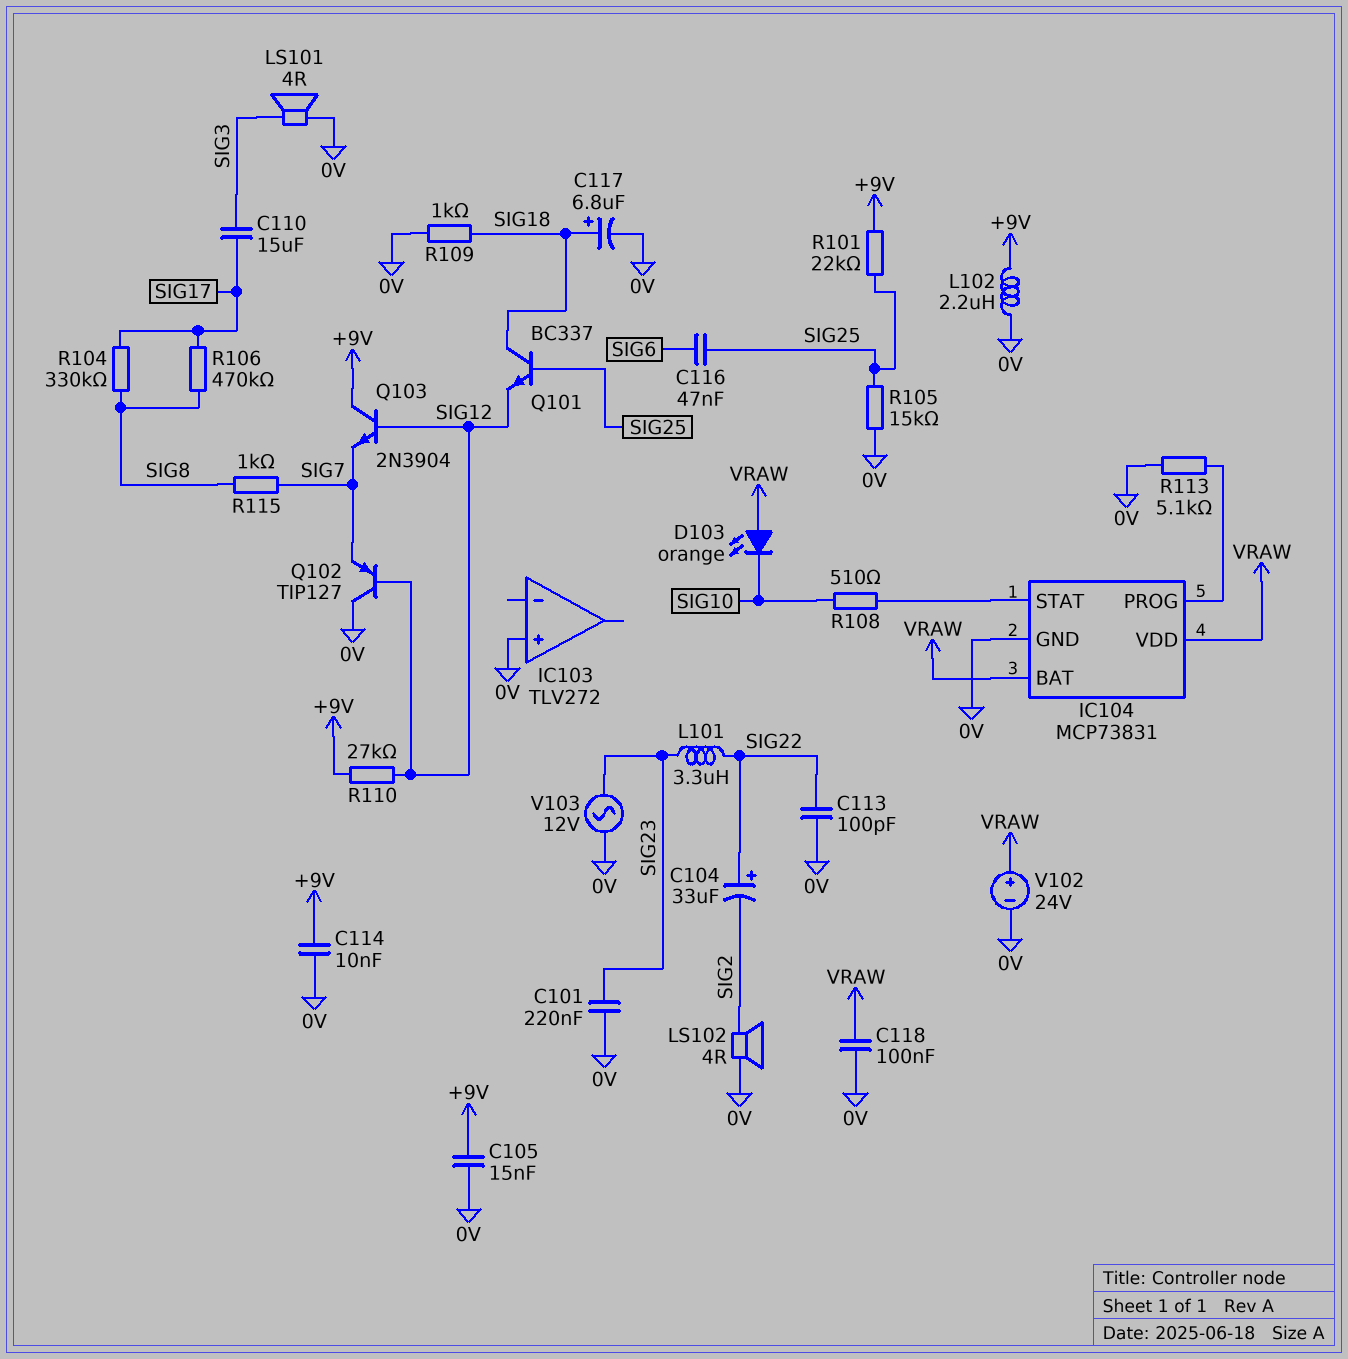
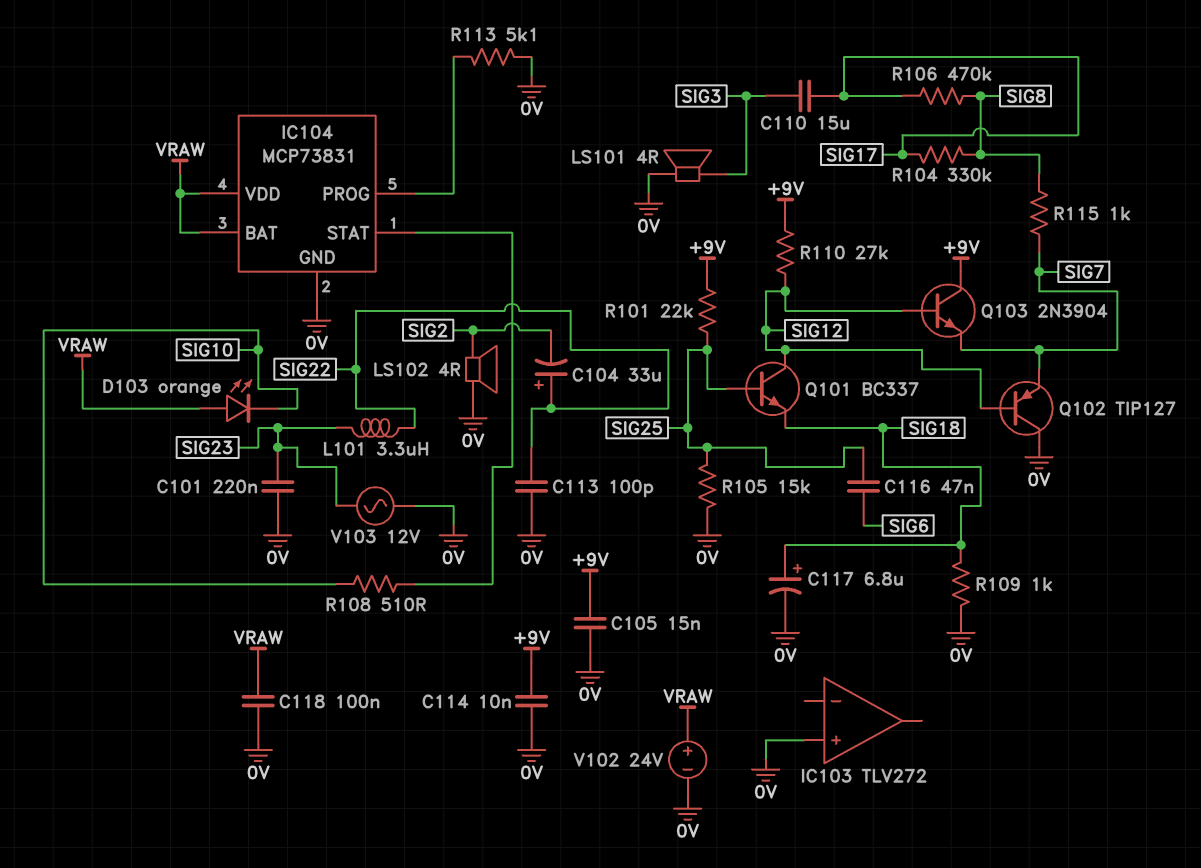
L102: 2.2uH (+9V, 0V) -> none
Q101: NPN BC337 (B SIG25, C SIG18, E SIG12) -> NPN BC337 (B SIG25, C SIG12, E SIG18)

